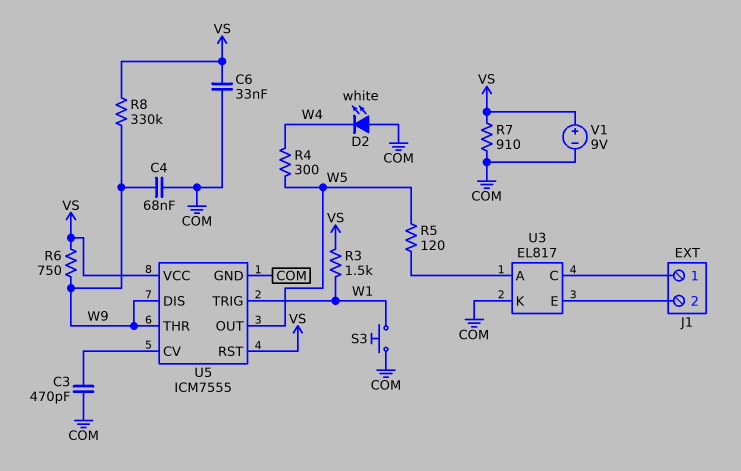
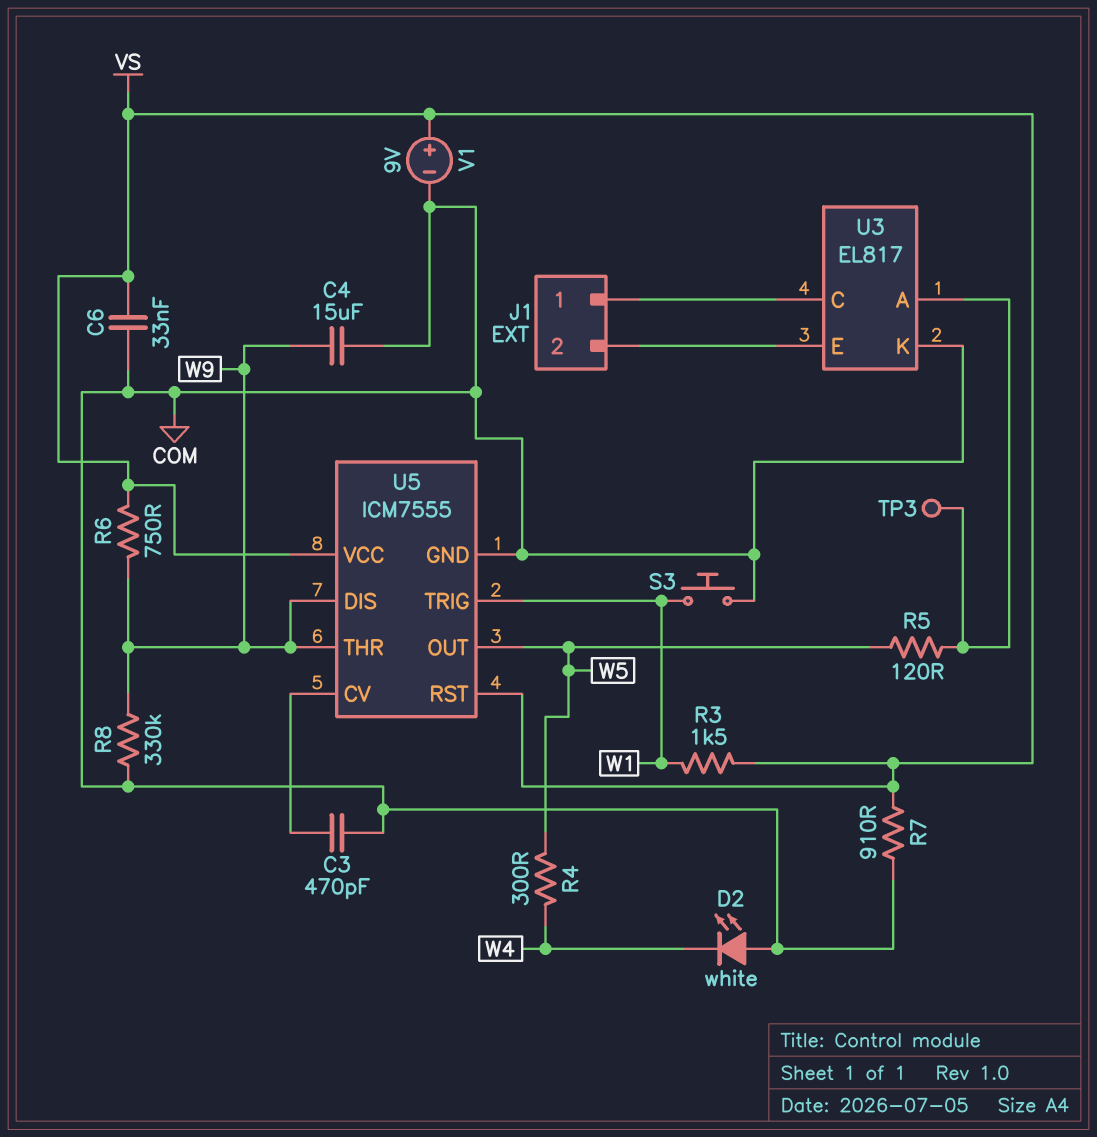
C4: 68nF (COM, W9) -> 15uF (COM, W9)
R8: 330k (VS, W9) -> 330k (COM, W9)
TP3: none -> test point (U3/A)

